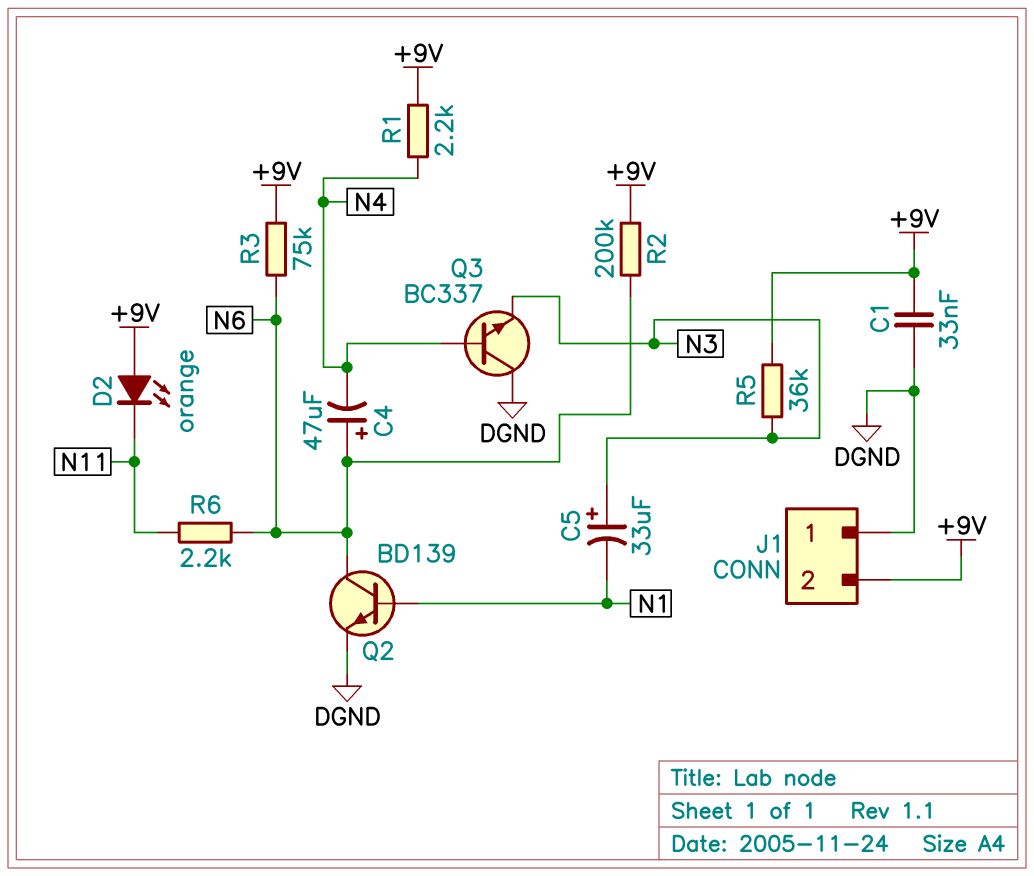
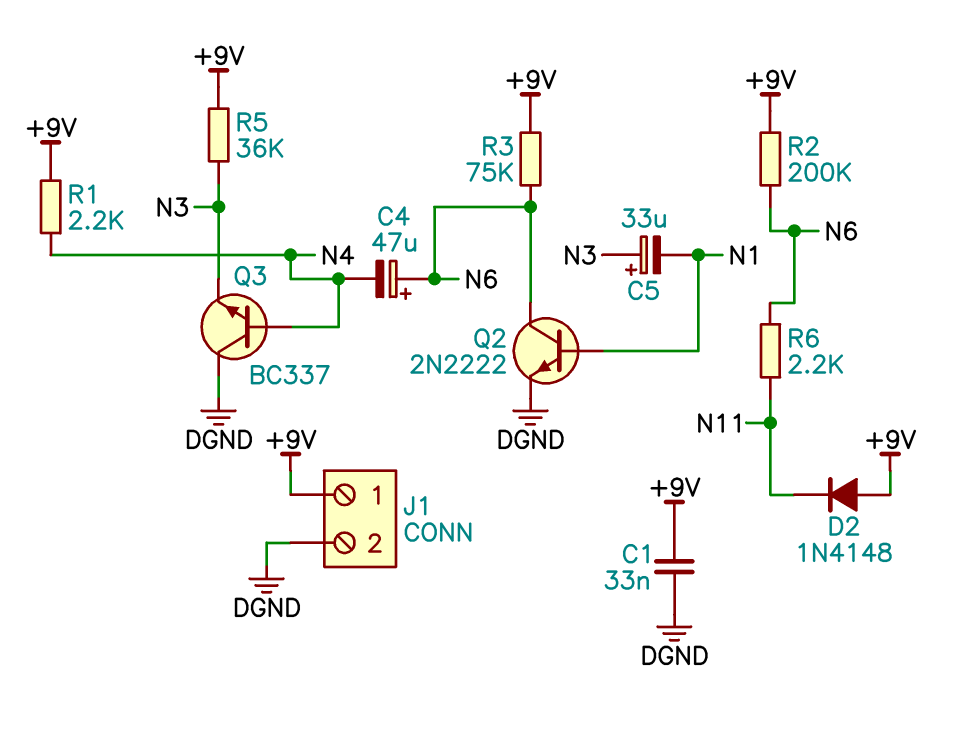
D2: LED orange (A +9V, K N11) -> diode 1N4148 (A +9V, K N11)
J1 pin 1: DGND -> +9V
J1 pin 2: +9V -> DGND
Q2: NPN BD139 (B N1, C N6, E DGND) -> NPN 2N2222 (B N1, C N6, E DGND)

